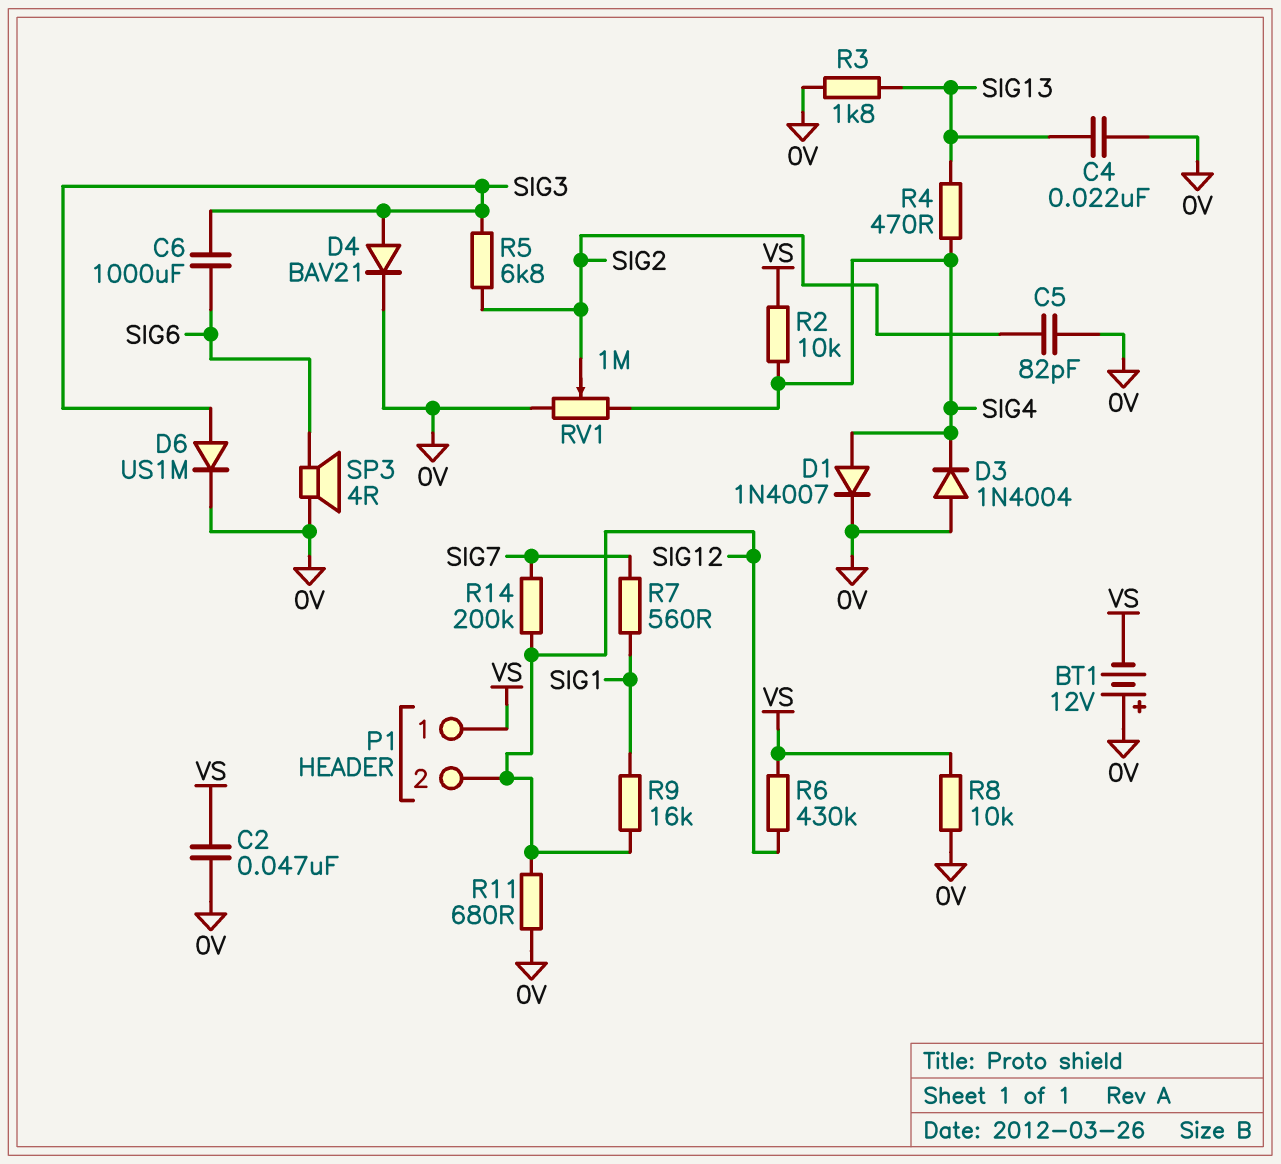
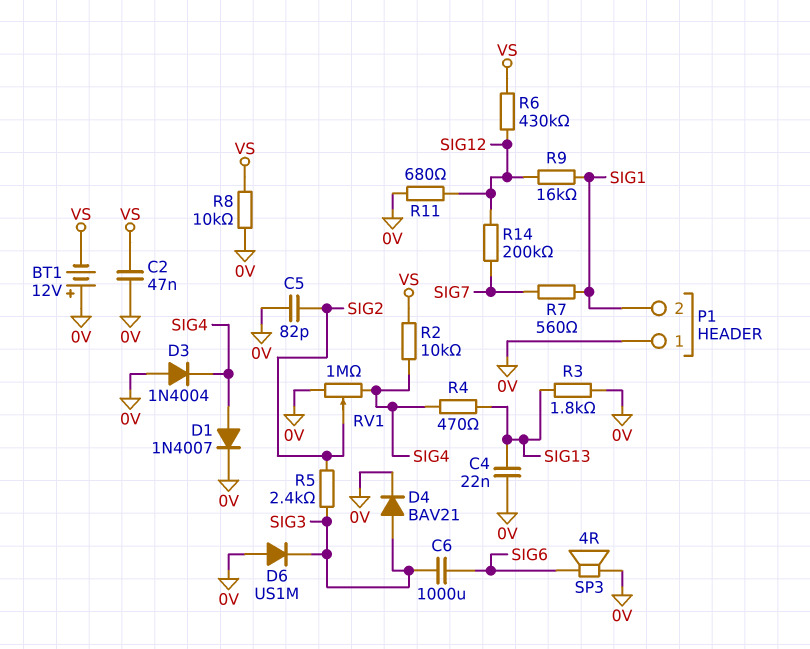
D6: diode US1M (A SIG3, K 0V) -> diode US1M (A 0V, K SIG3)
P1 pin 1: VS -> 0V
P1 pin 2: SIG12 -> SIG1
R5: 6.8k (SIG2, SIG3) -> 2.4k (SIG2, SIG3)

